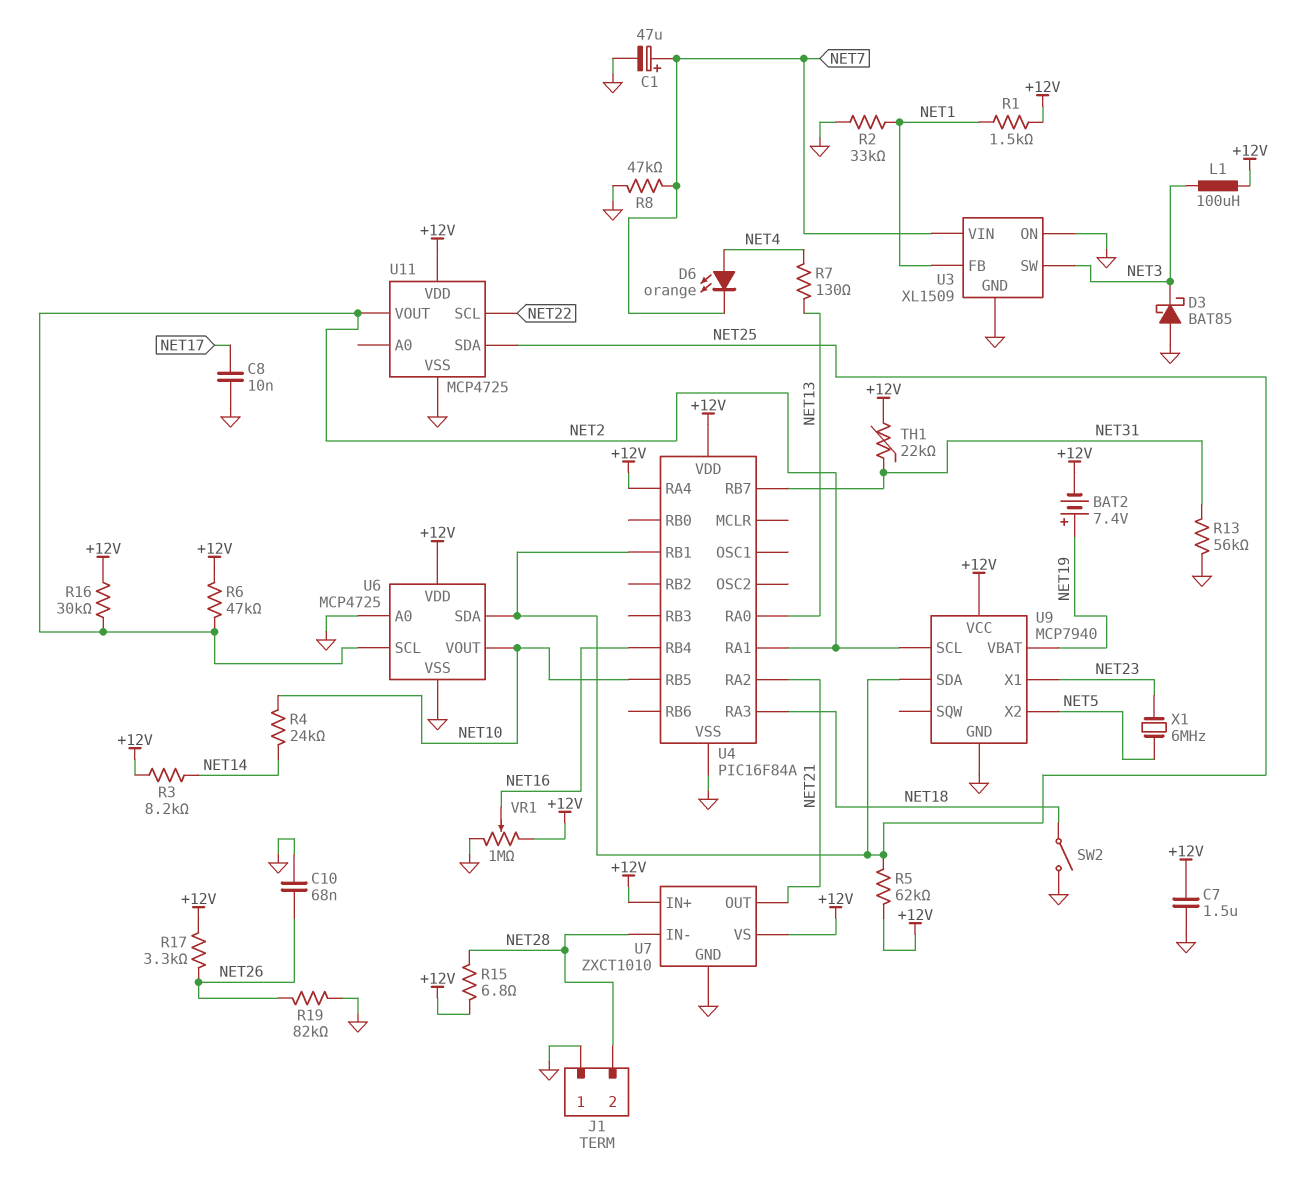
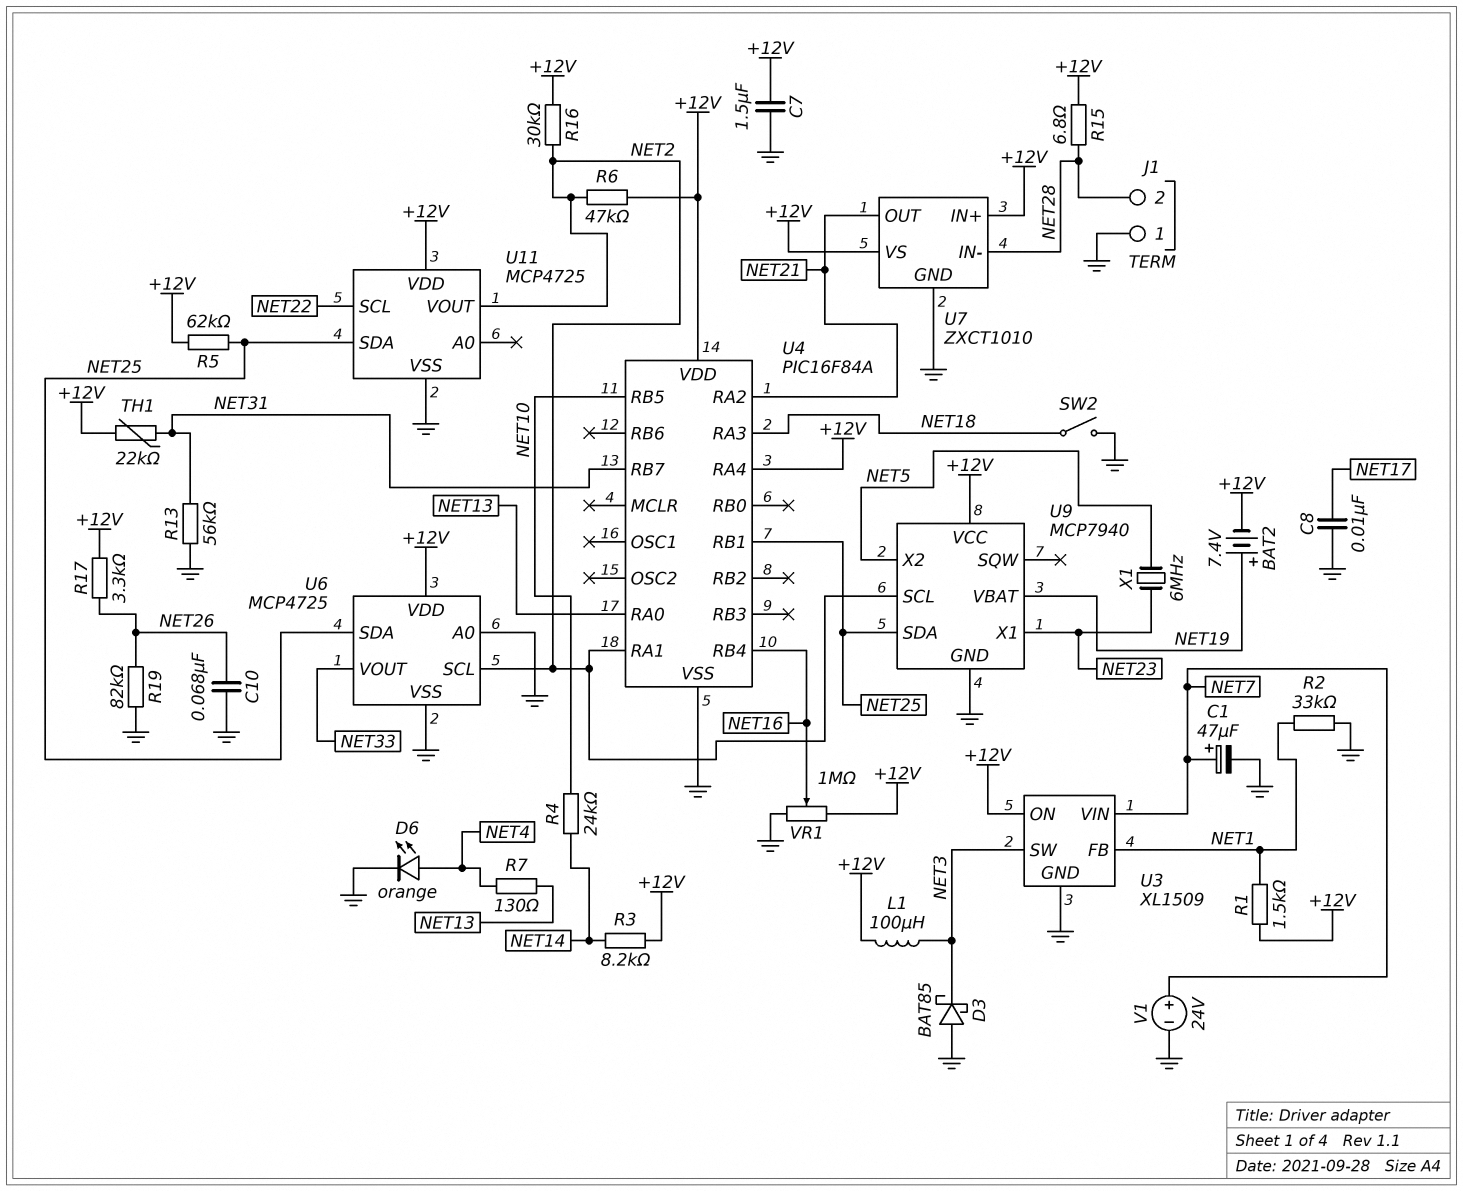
D6: LED orange (A NET4, K NET7) -> LED orange (A NET4, K GND)
R8: 47k (GND, NET7) -> none
U3 pin ON: GND -> +12V
U6 pin VOUT: NET10 -> NET33
V1: none -> 24V (plus NET7, minus GND)

